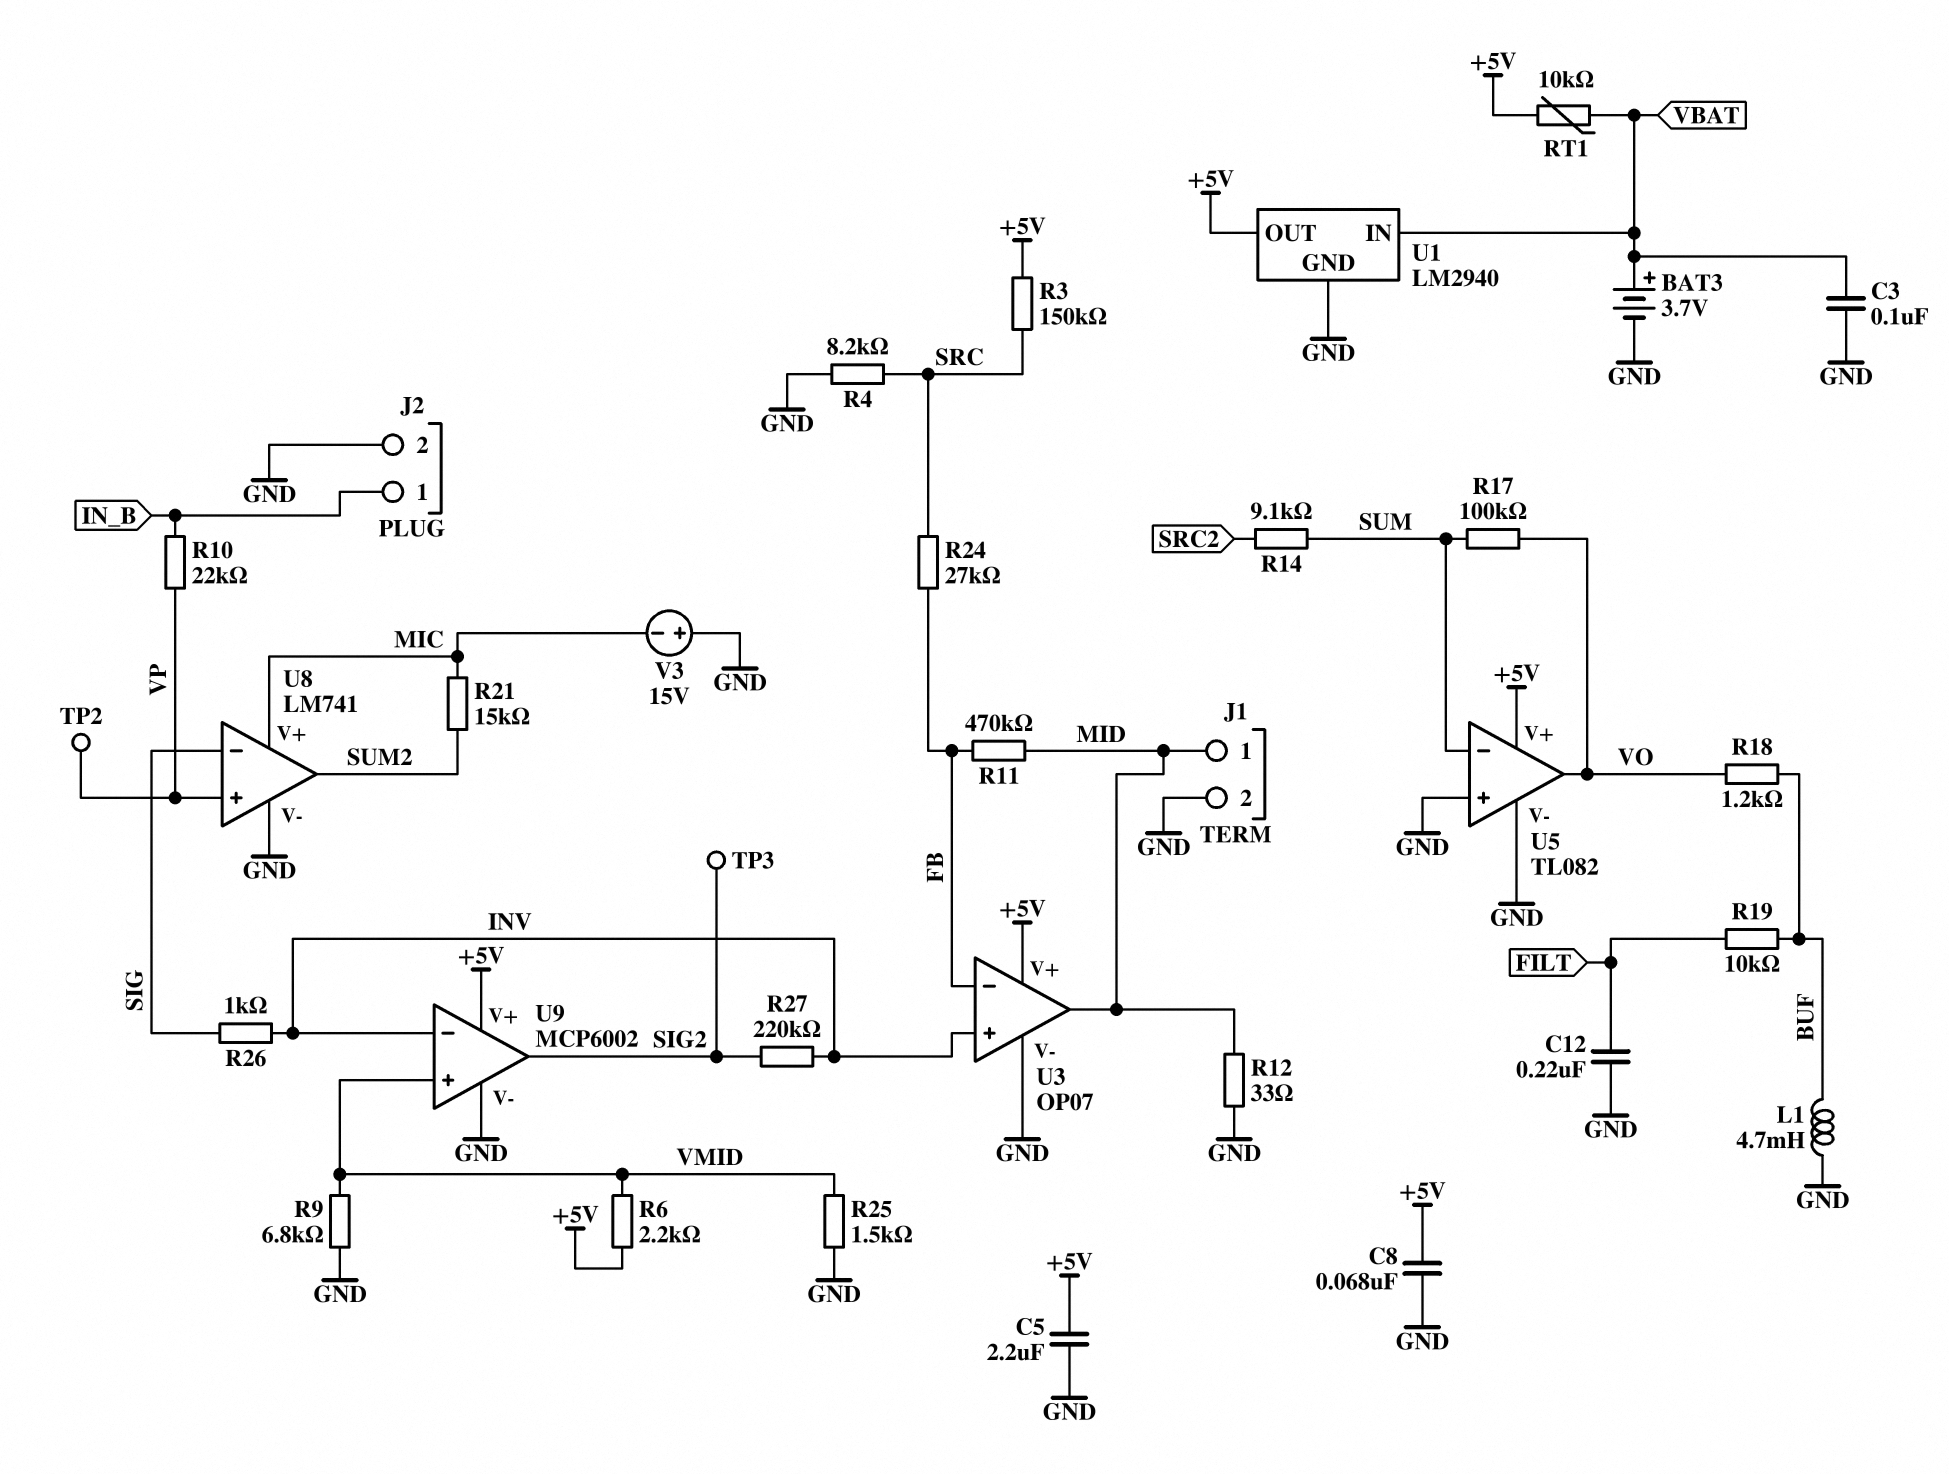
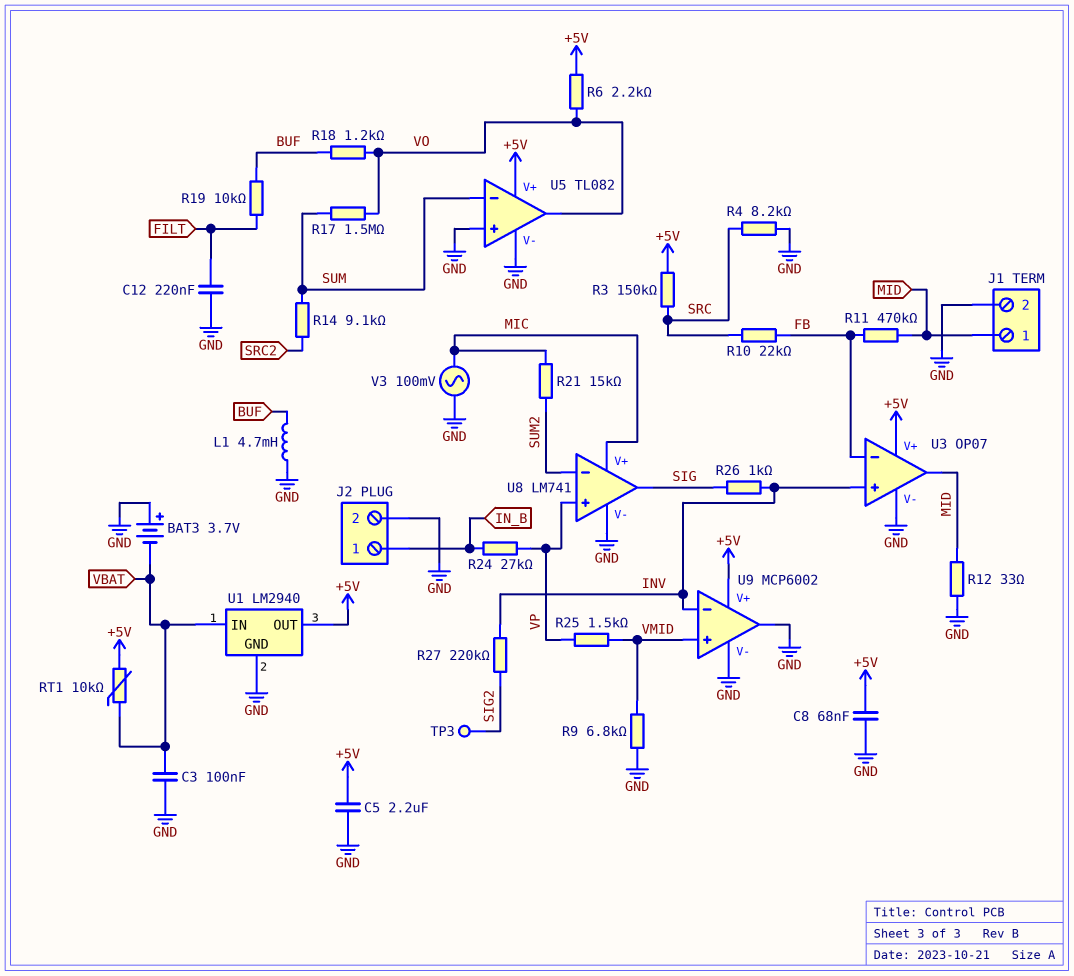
BAT3: 3.7V (plus VBAT, minus GND) -> 3.7V (plus GND, minus VBAT)
R6: 2.2k (+5V, VMID) -> 2.2k (+5V, VO)
R10: 22k (IN_B, VP) -> 22k (FB, SRC)
R17: 100k (SUM, VO) -> 1.5M (SUM, VO)
R24: 27k (FB, SRC) -> 27k (IN_B, VP)
R25: 1.5k (GND, VMID) -> 1.5k (VMID, VP)
TP2: test point (VP) -> none
U8 pin in-: SIG -> SUM2
U8 pin out: SUM2 -> SIG
U9 pin out: SIG2 -> GND
V3: 15V (plus GND, minus MIC) -> AC 100mV (GND, MIC)

